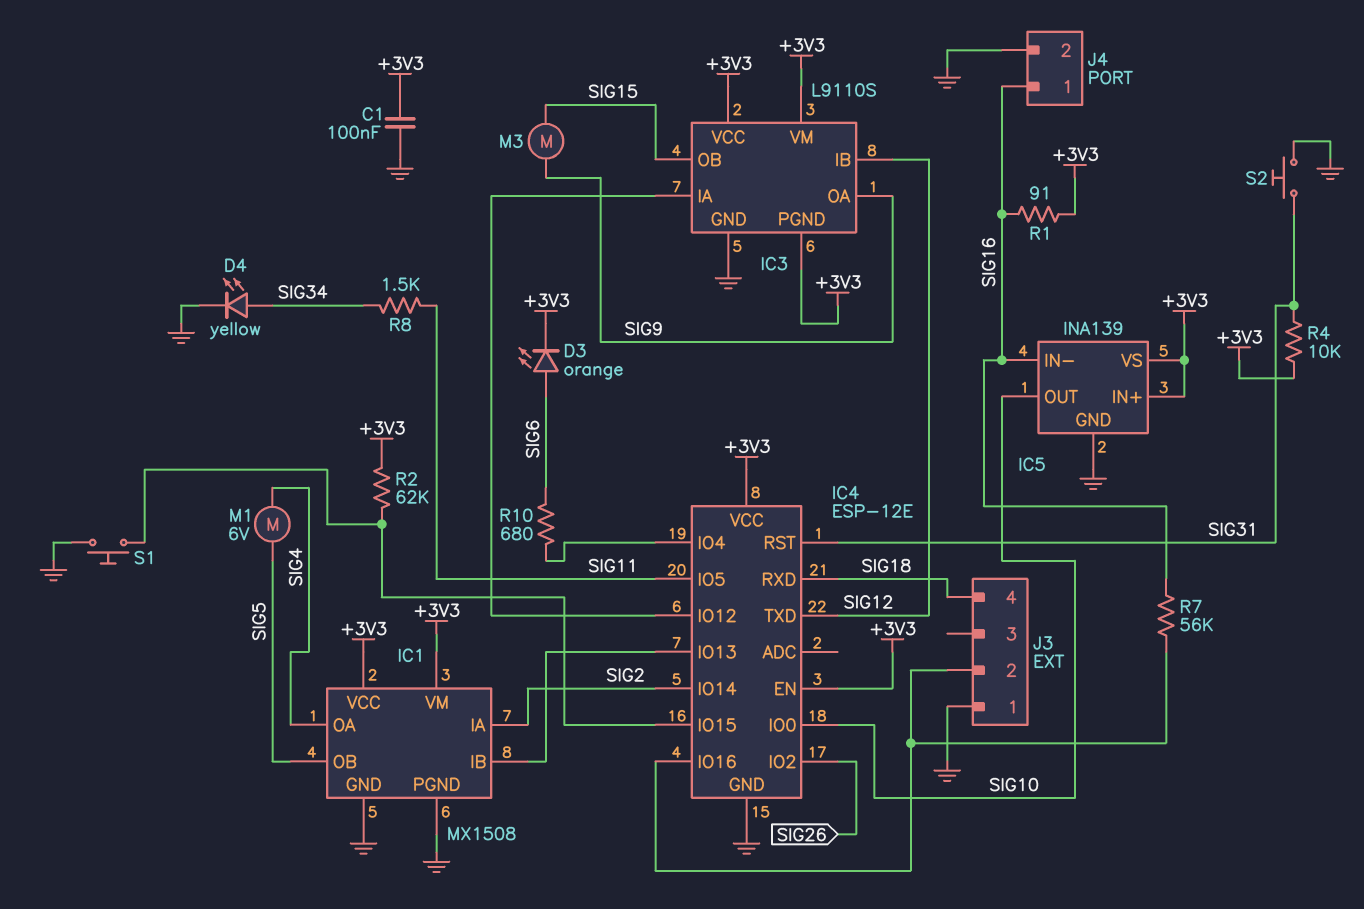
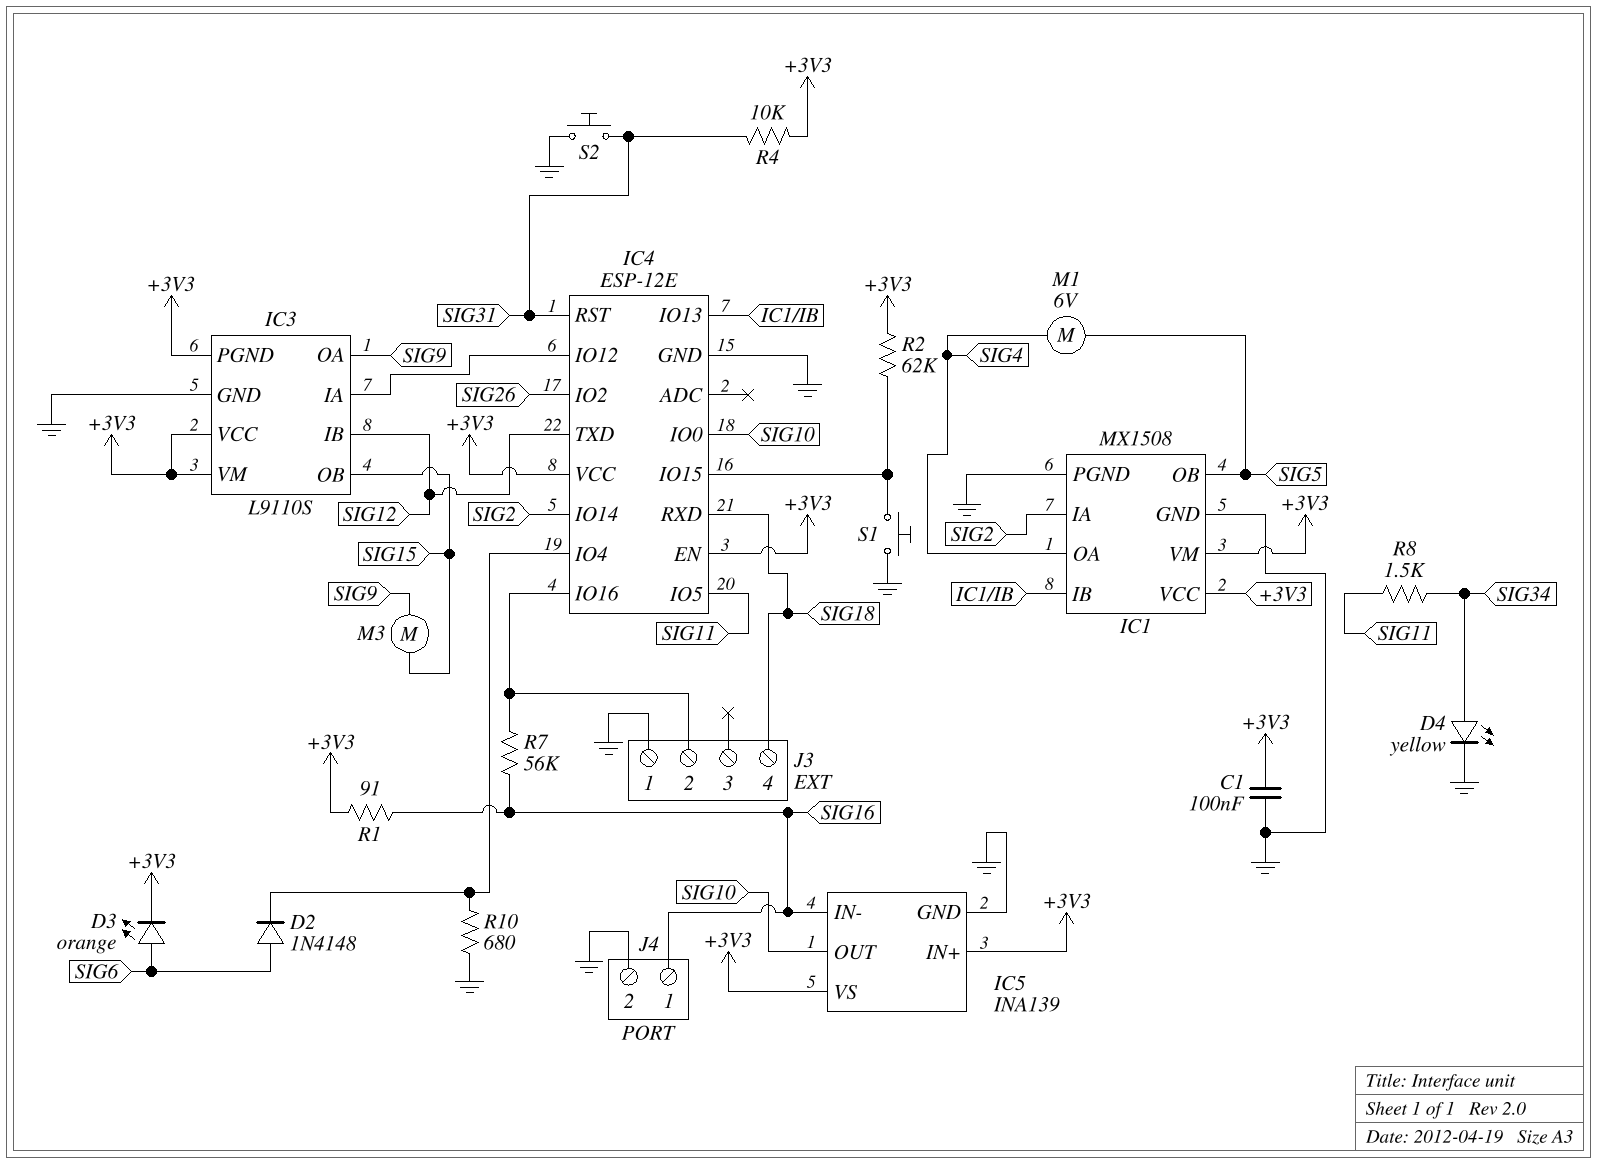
D2: none -> diode 1N4148 (A SIG6, K IC4/IO4)
R10: 680 (IC4/IO4, SIG6) -> 680 (GND, IC4/IO4)

